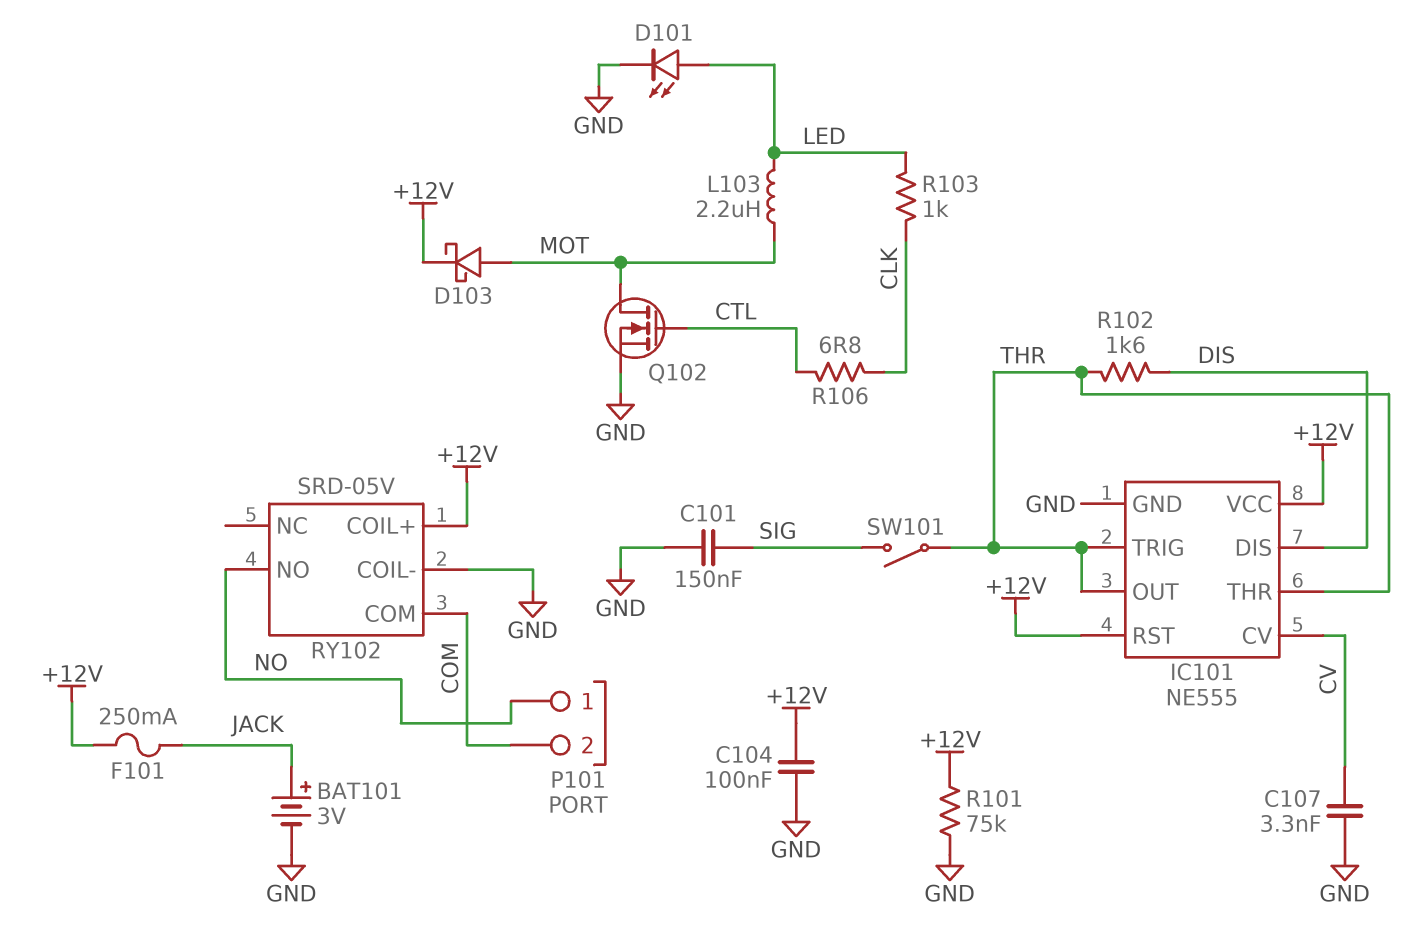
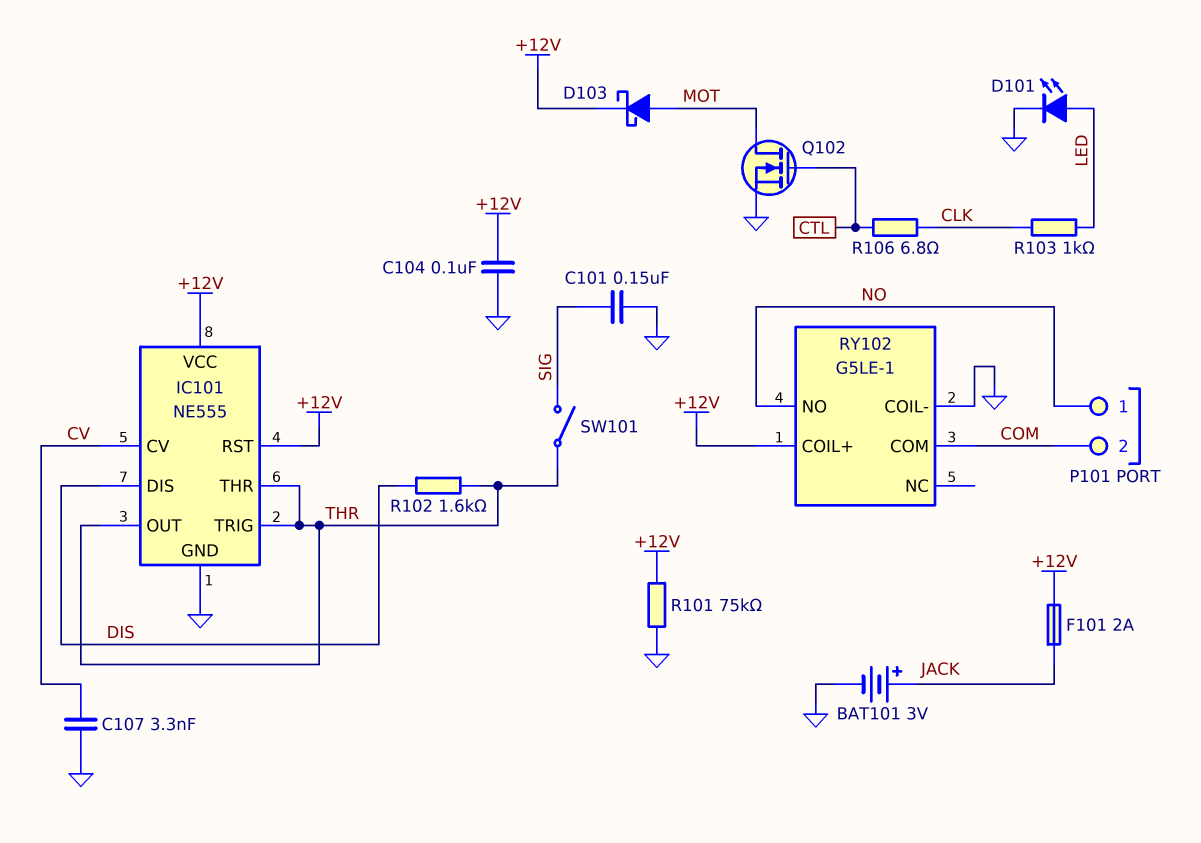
F101: 250mA (+12V, JACK) -> 2A (+12V, JACK)
L103: 2.2uH (LED, MOT) -> none
RY102: SRD-05V -> G5LE-1

